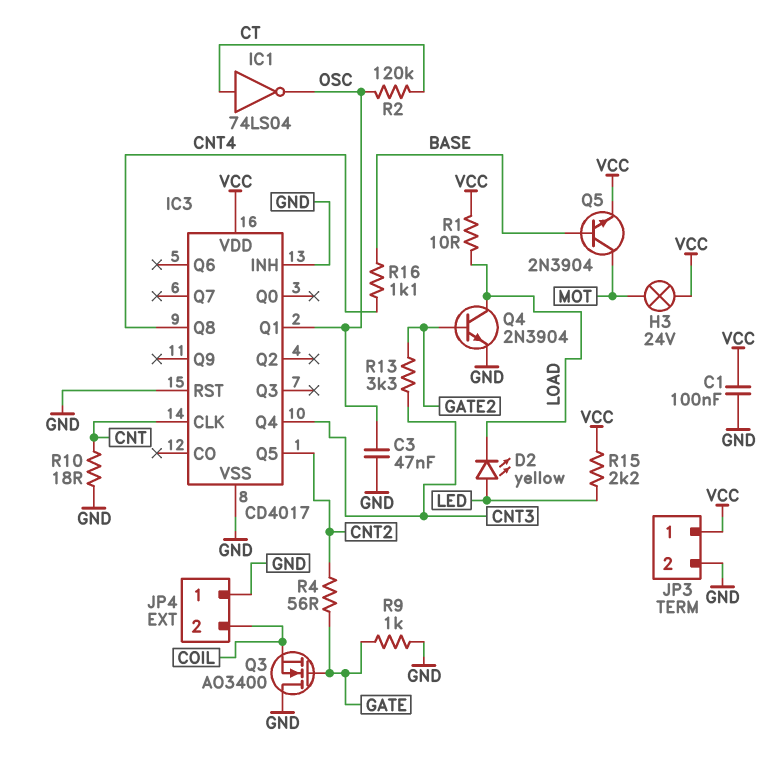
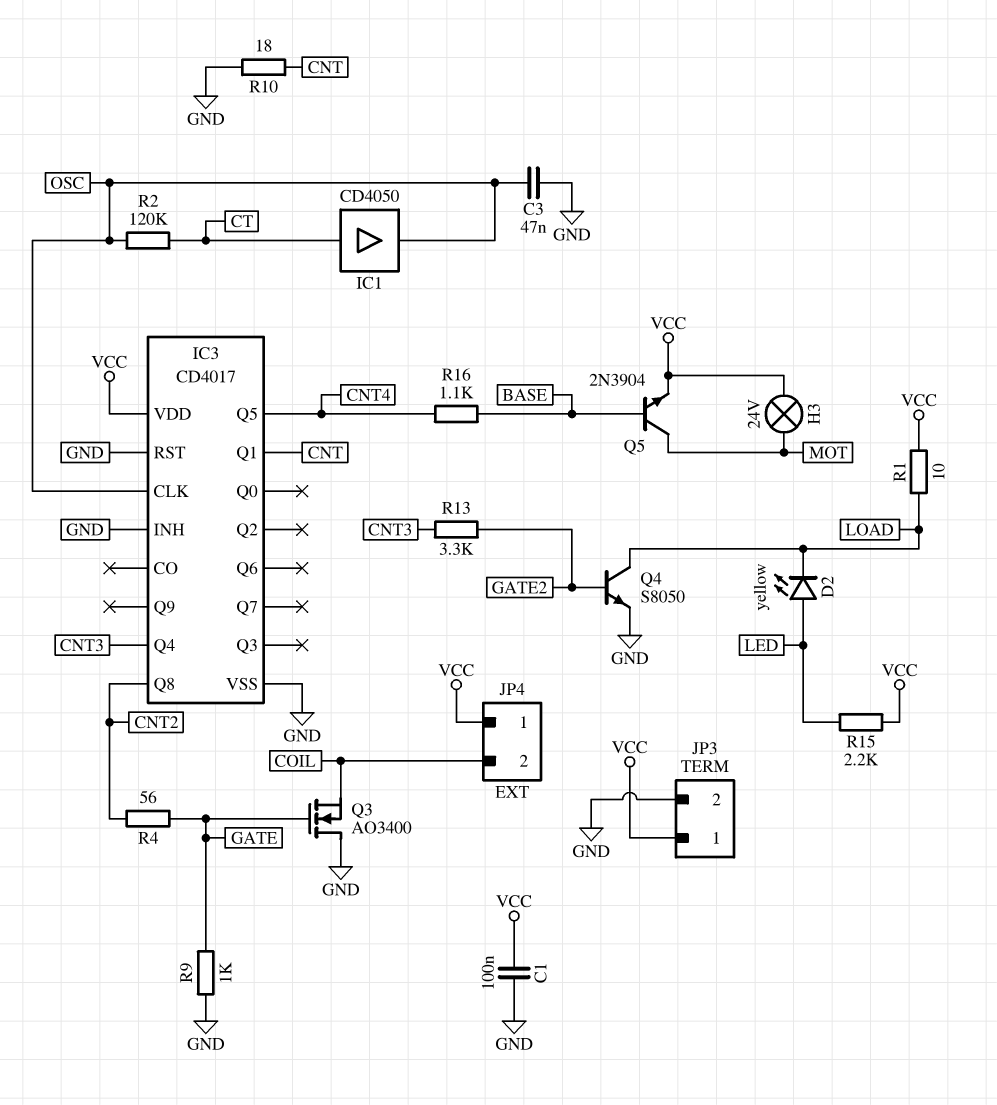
IC1: NOT 74LS04 (in CT, out OSC) -> buffer CD4050 (in CT, out OSC)
IC3 pin CLK: CNT -> OSC
IC3 pin Q1: OSC -> CNT
IC3 pin Q5: CNT2 -> CNT4
IC3 pin Q8: CNT4 -> CNT2
JP4 pin 1: GND -> VCC
Q4: NPN 2N3904 (B GATE2, C LOAD, E GND) -> NPN S8050 (B GATE2, C LOAD, E GND)

